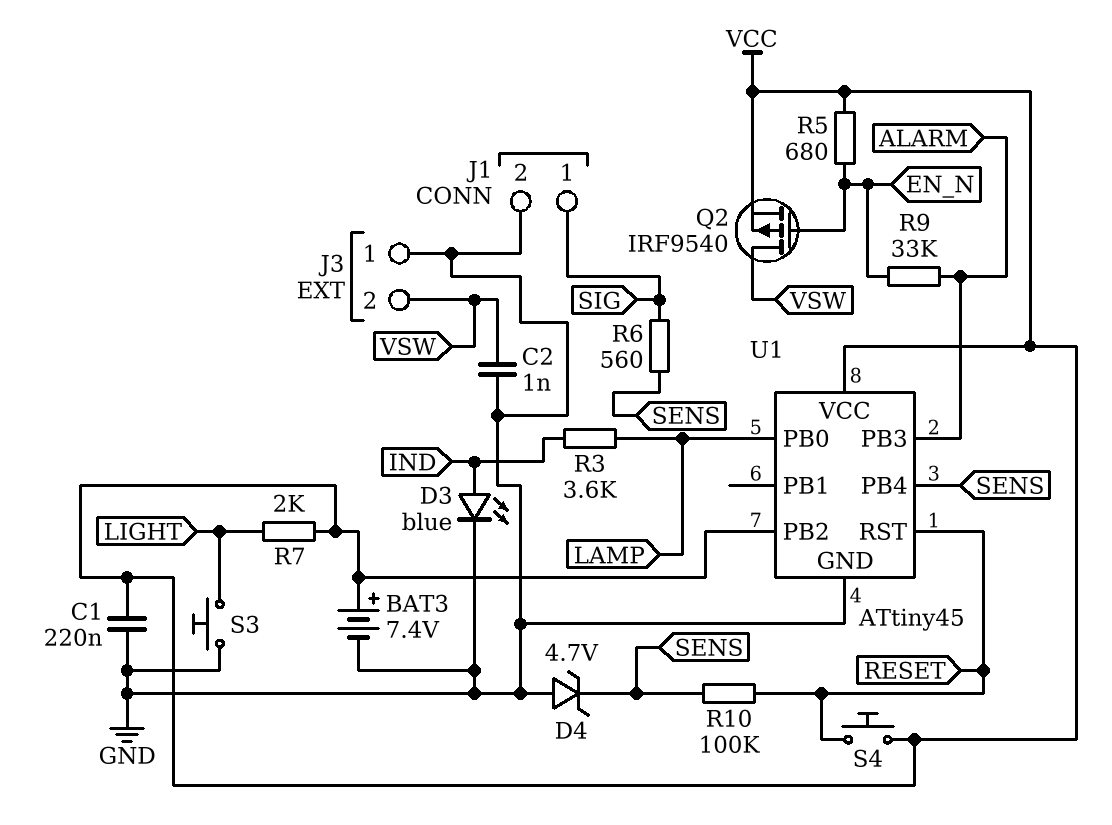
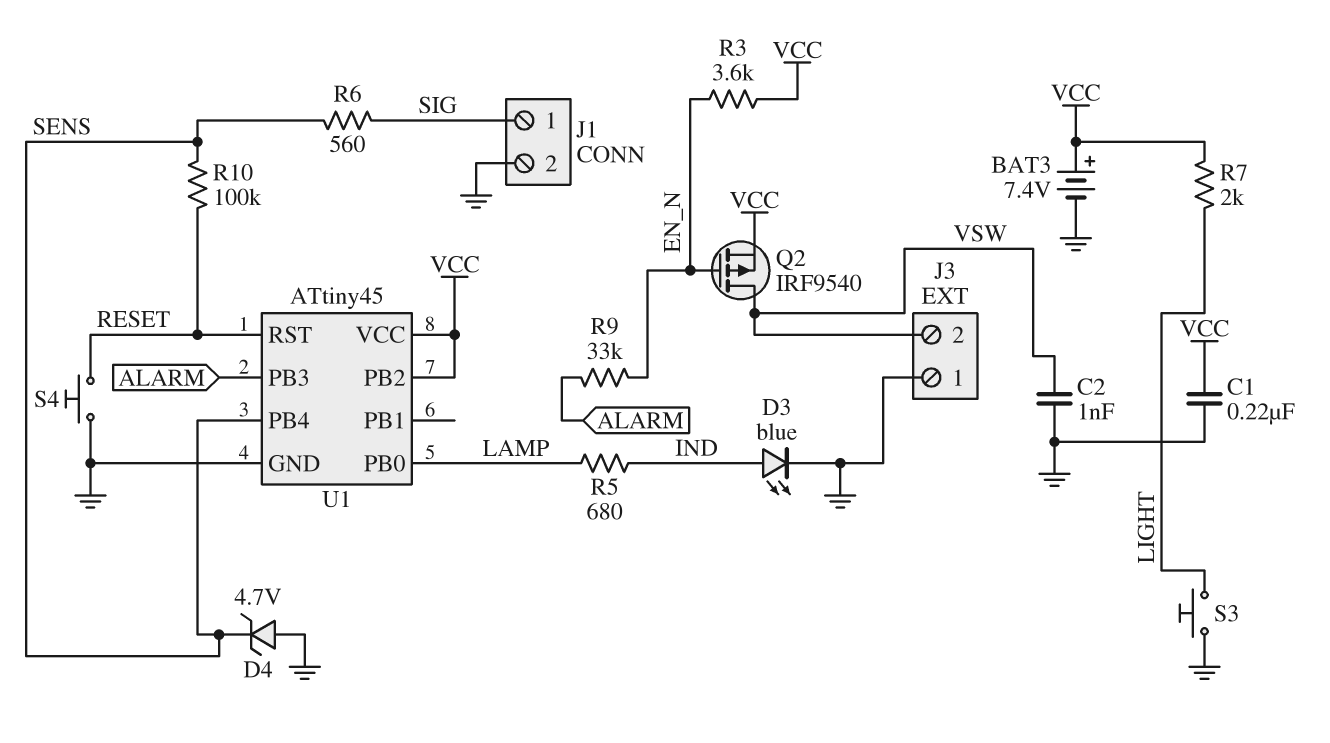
R3: 3.6k (IND, LAMP) -> 3.6k (EN_N, VCC)
R5: 680 (EN_N, VCC) -> 680 (IND, LAMP)
S4: button (RESET, VCC) -> button (GND, RESET)

